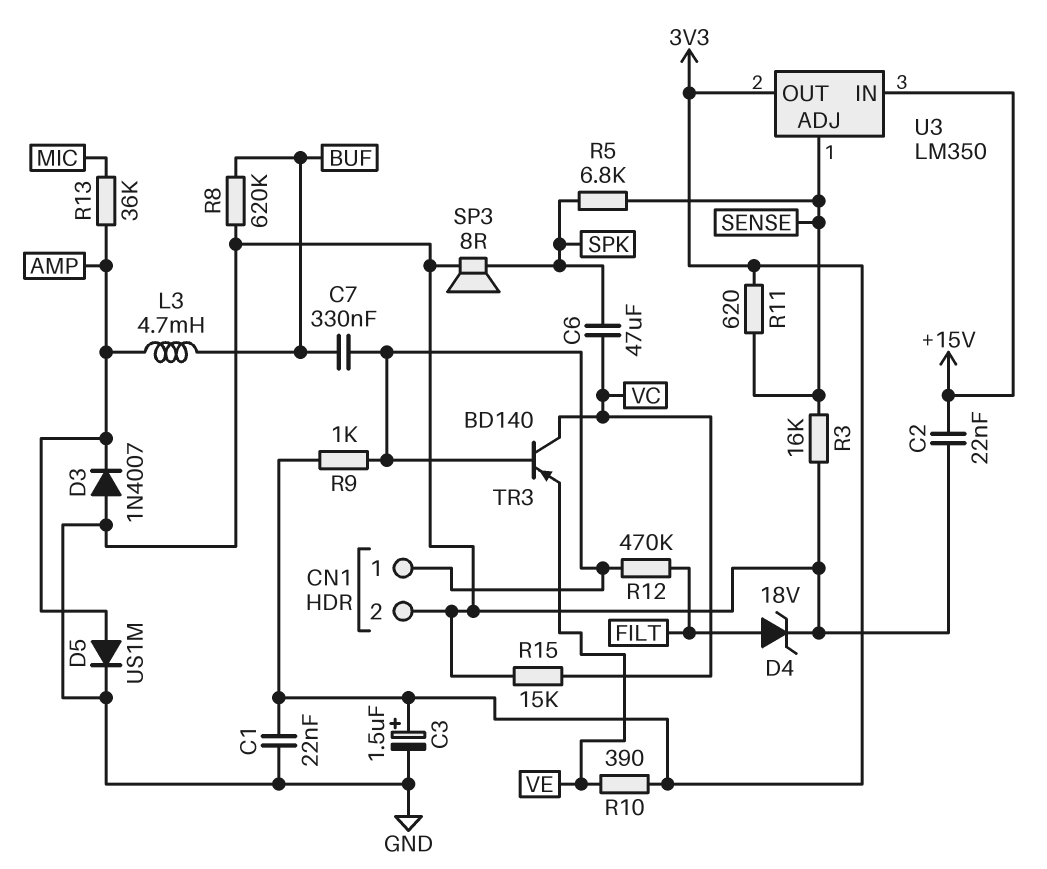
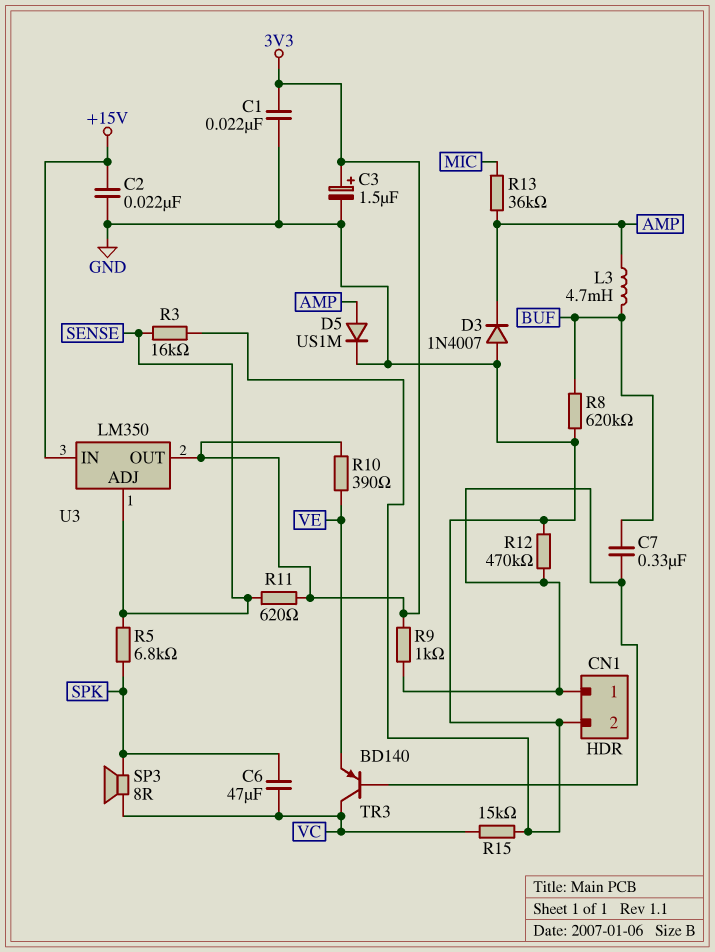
D4: zener 18V (A FILT, K GND) -> none
R12: 470k (CN1/1, FILT) -> 470k (CN1/1, GND)
SP3: speaker 8R (GND, SPK) -> speaker 8R (SPK, VC)

